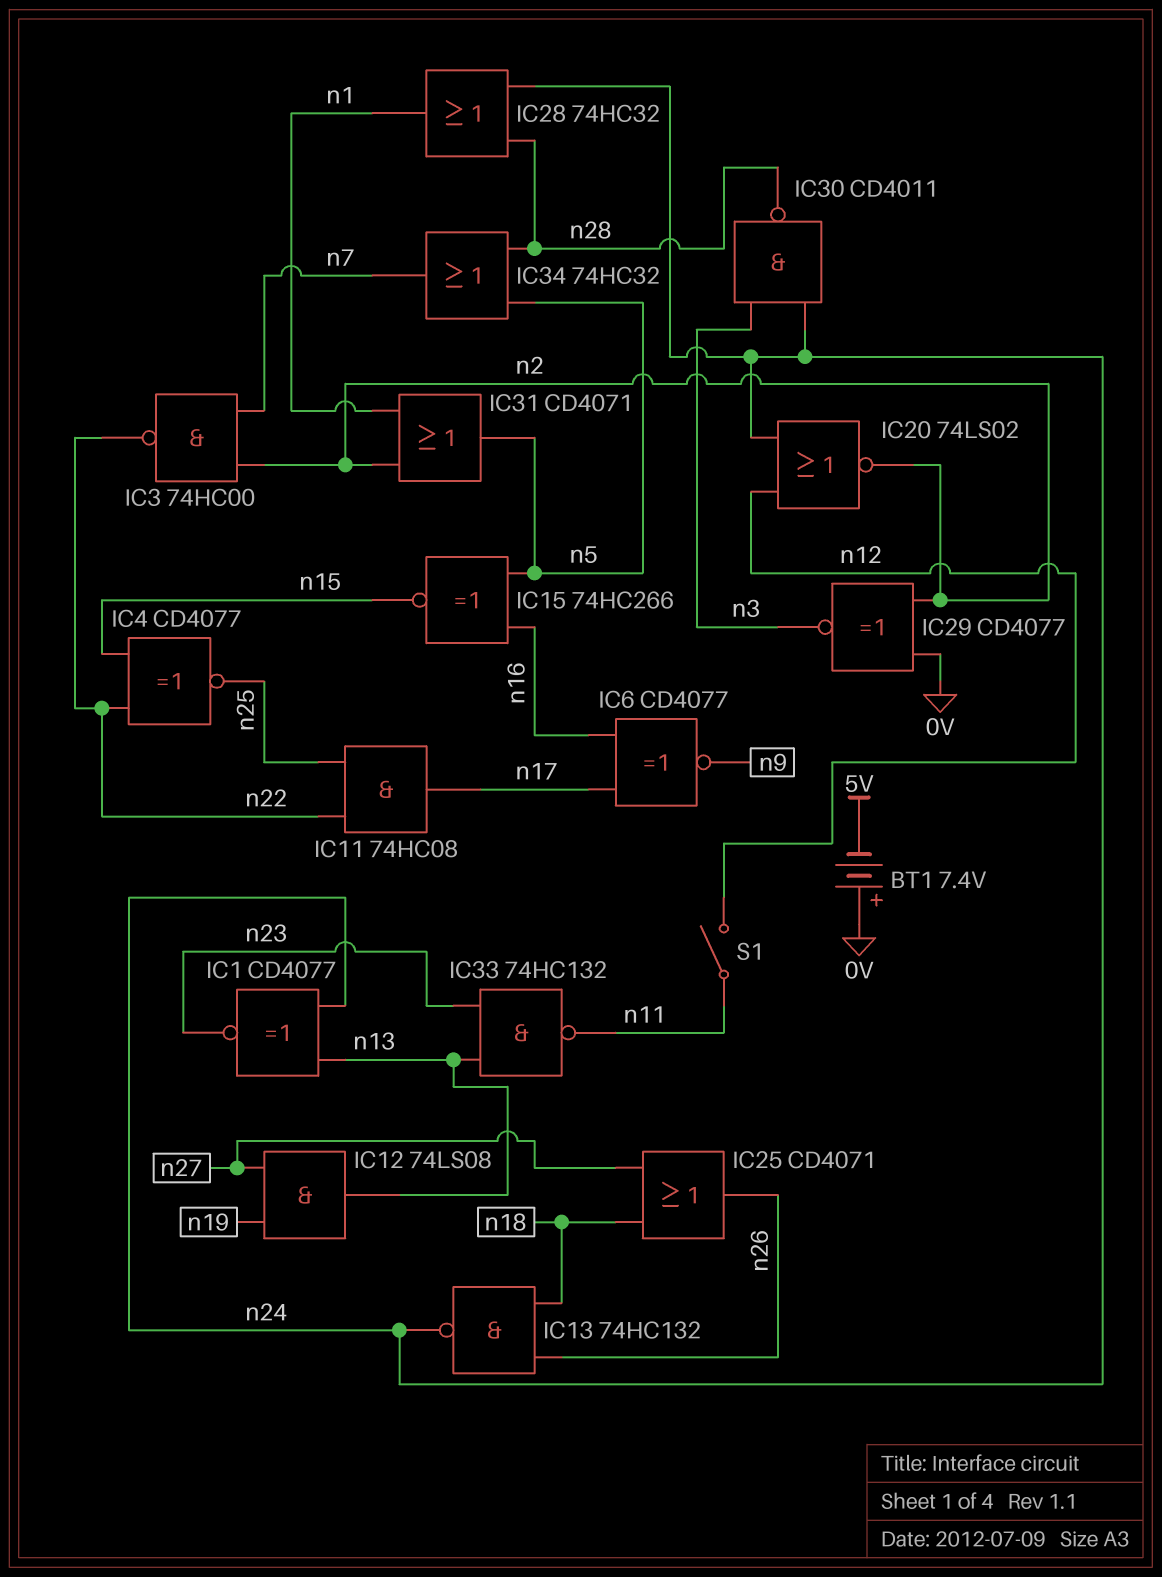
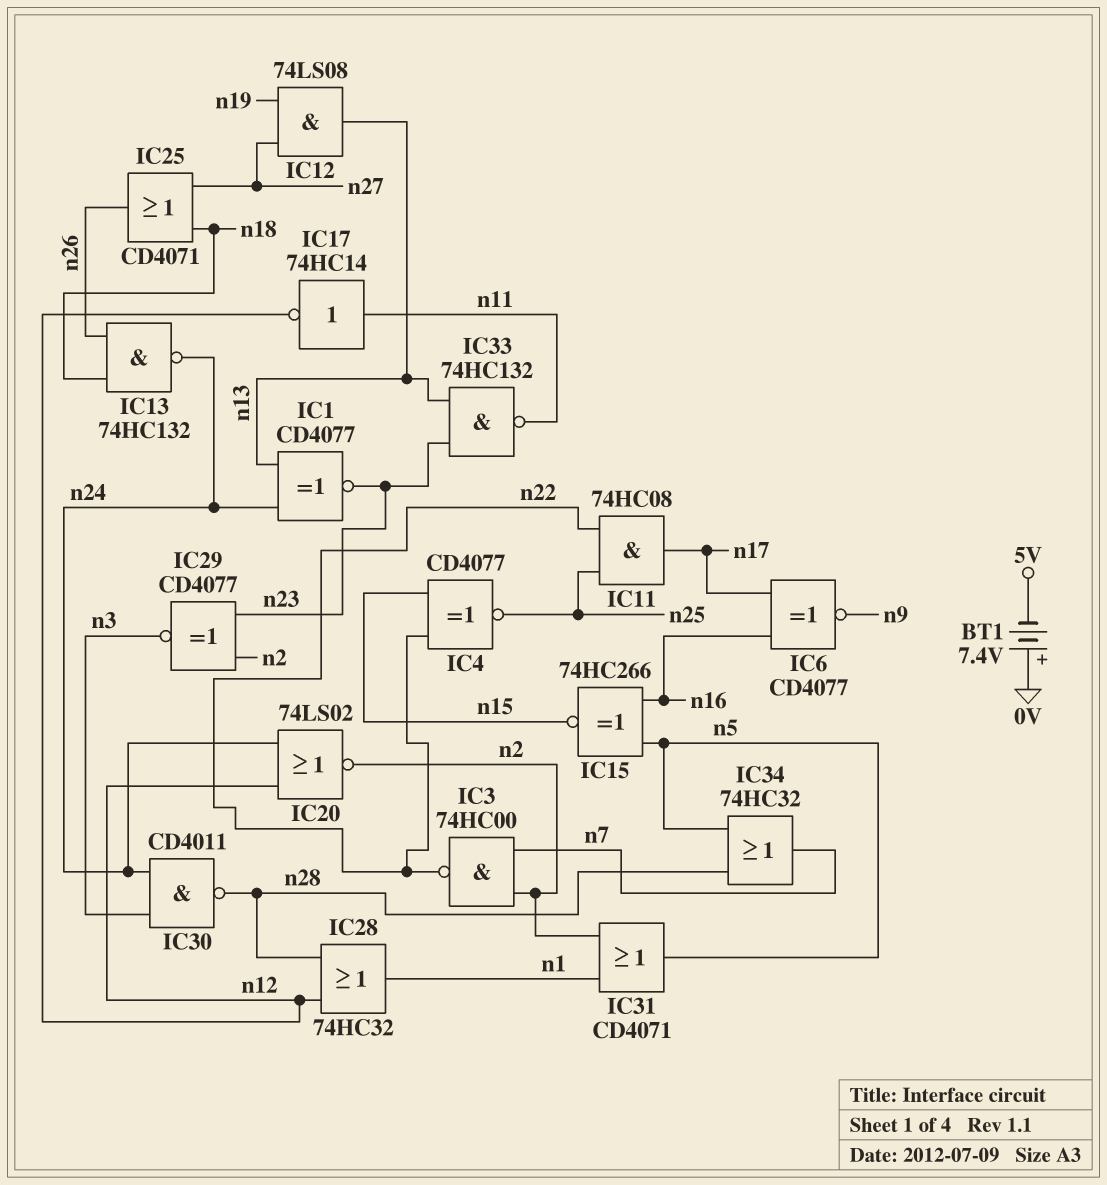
IC17: none -> NOT 74HC14 (in n11, out n12)
IC28: OR 74HC32 (in n24, in n28, out n1) -> OR 74HC32 (in n12, in n28, out n1)
IC29: XNOR CD4077 (in 0V, in n2, out n3) -> XNOR CD4077 (in n2, in n23, out n3)
S1: switch (n11, n12) -> none

